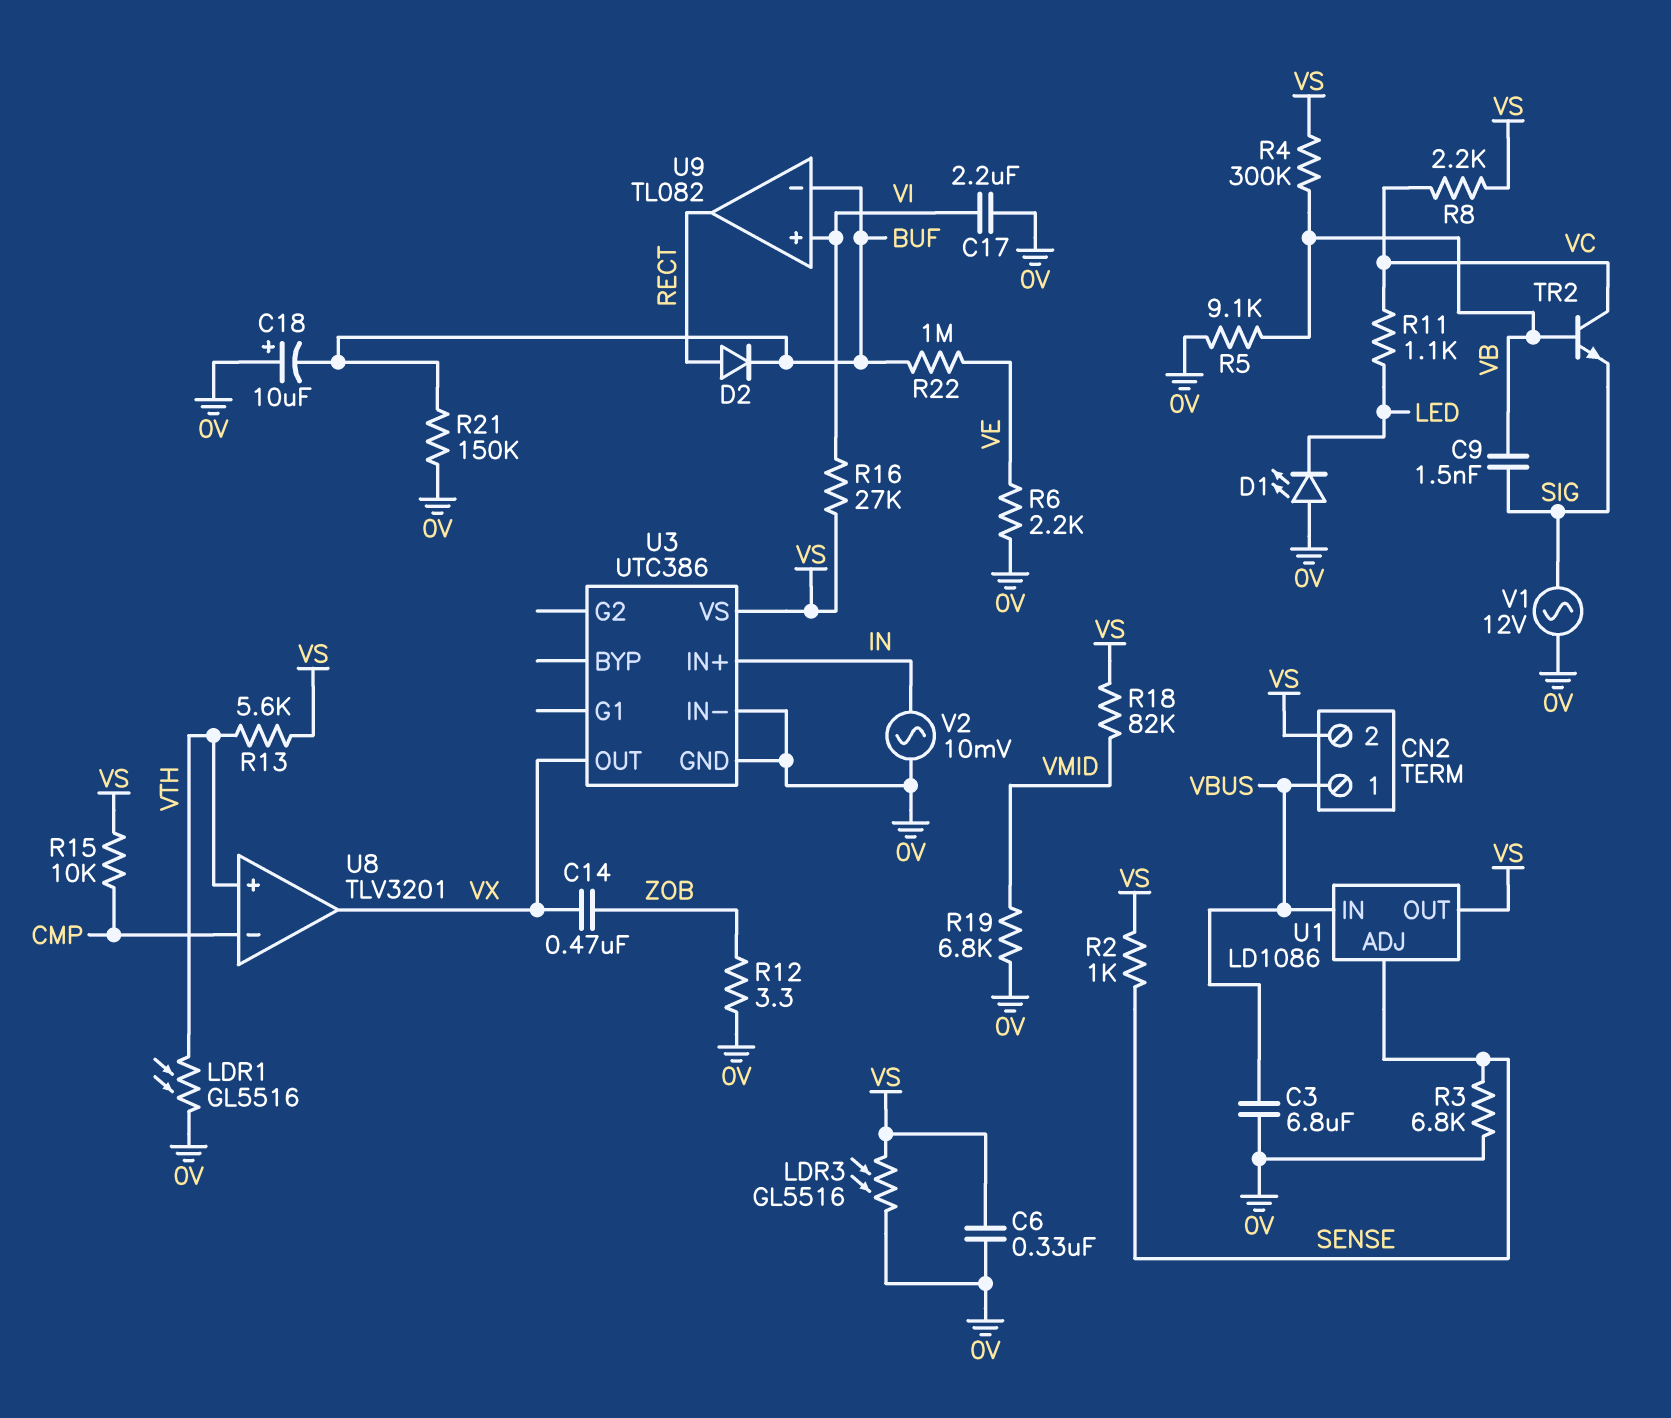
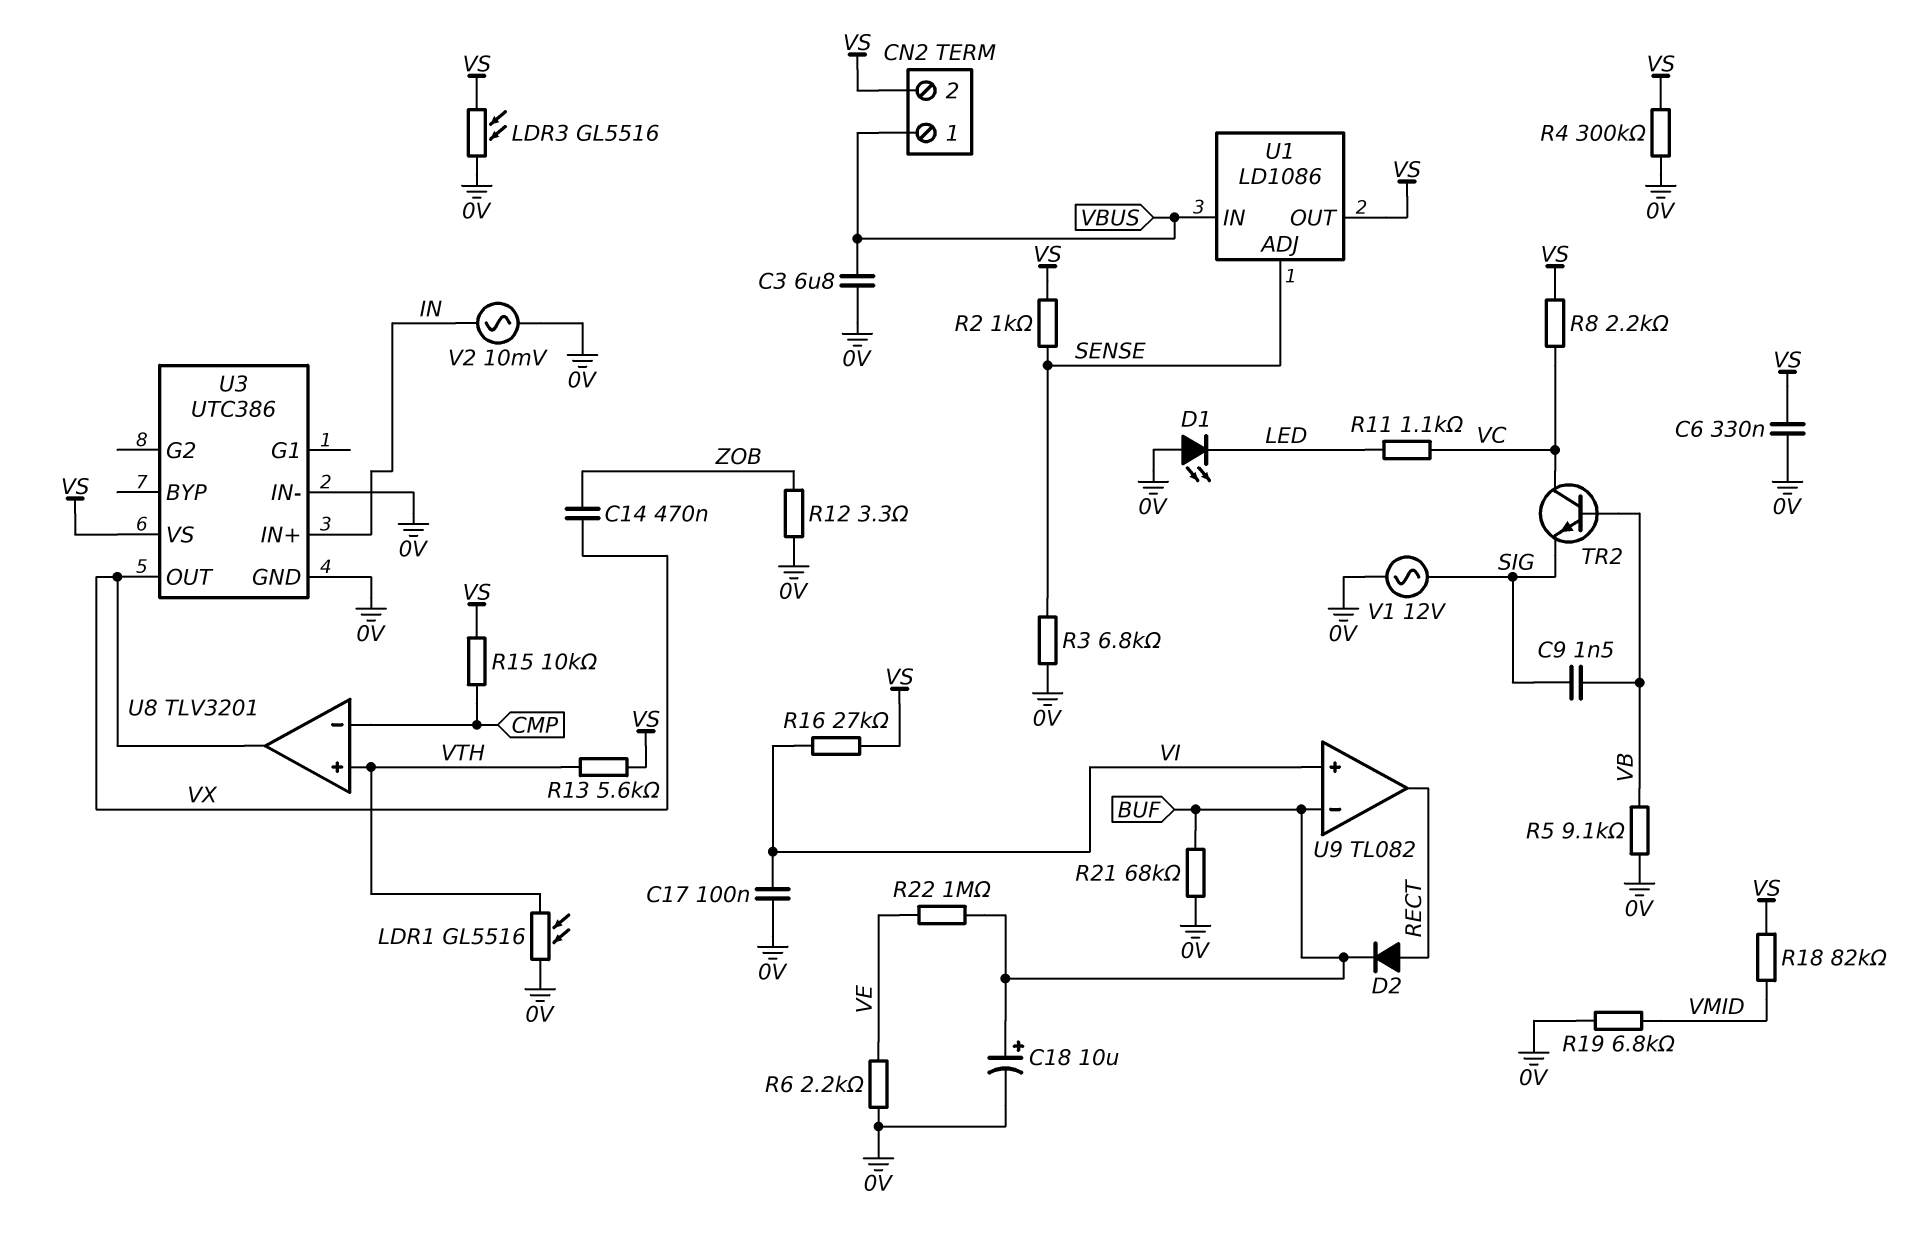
C17: 2.2uF (0V, VI) -> 100nF (0V, VI)
C18: 10uF (plus 0V, minus BUF) -> 10uF (plus BUF, minus 0V)
R4: 300k (VB, VS) -> 300k (0V, VS)
R21: 150k (0V, BUF) -> 68k (0V, BUF)

